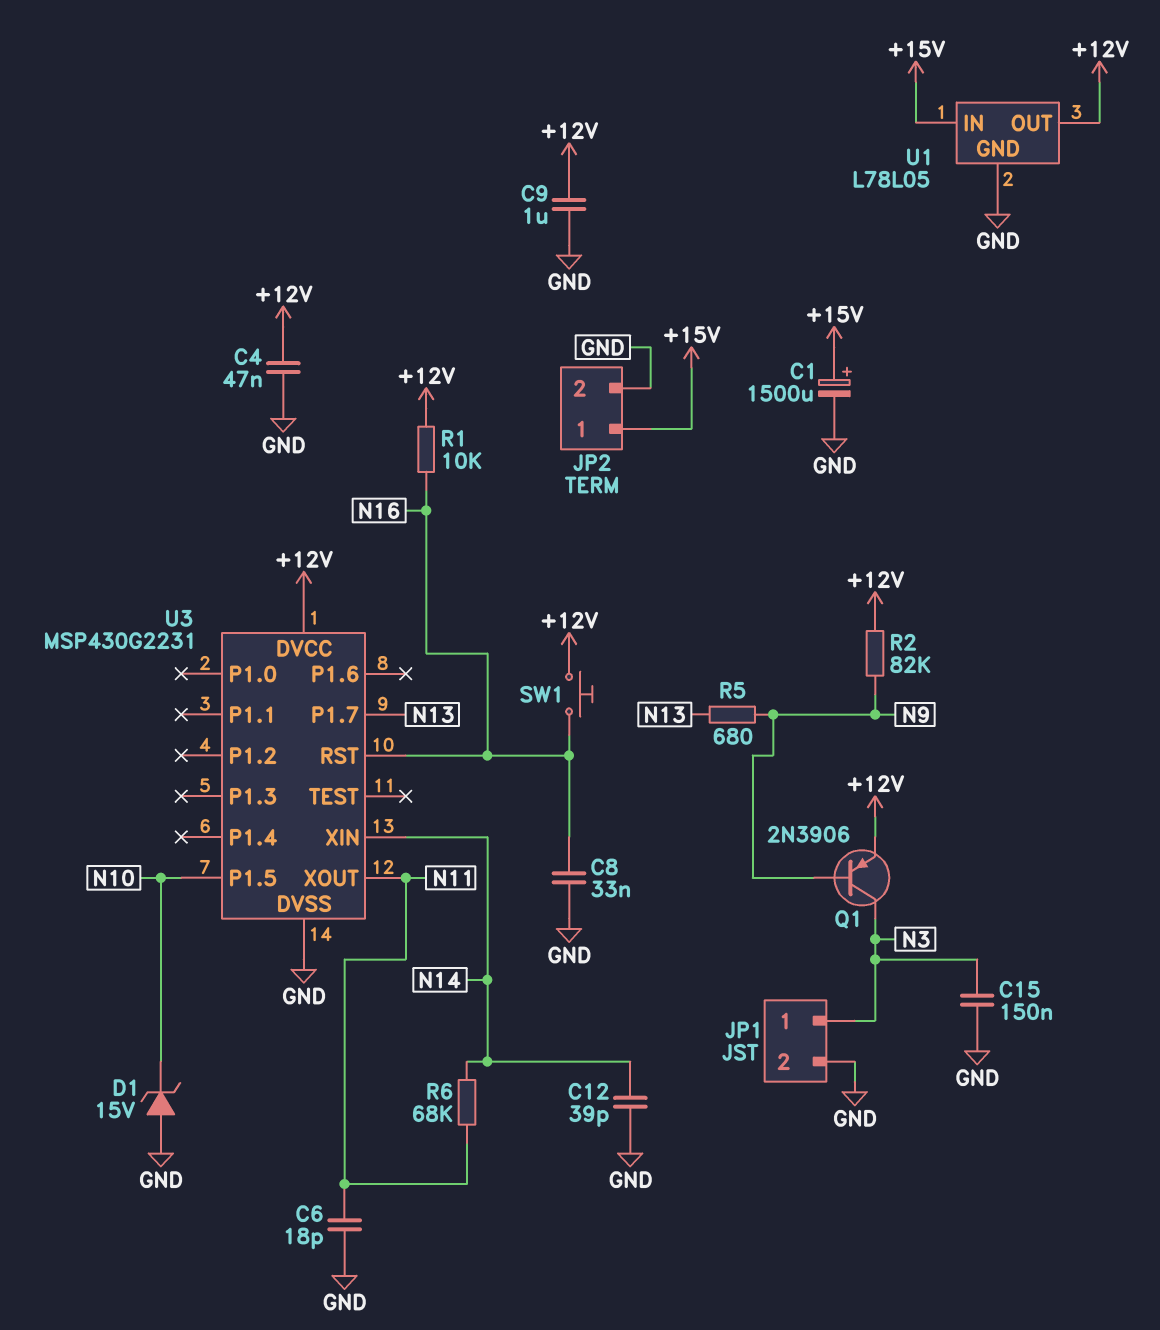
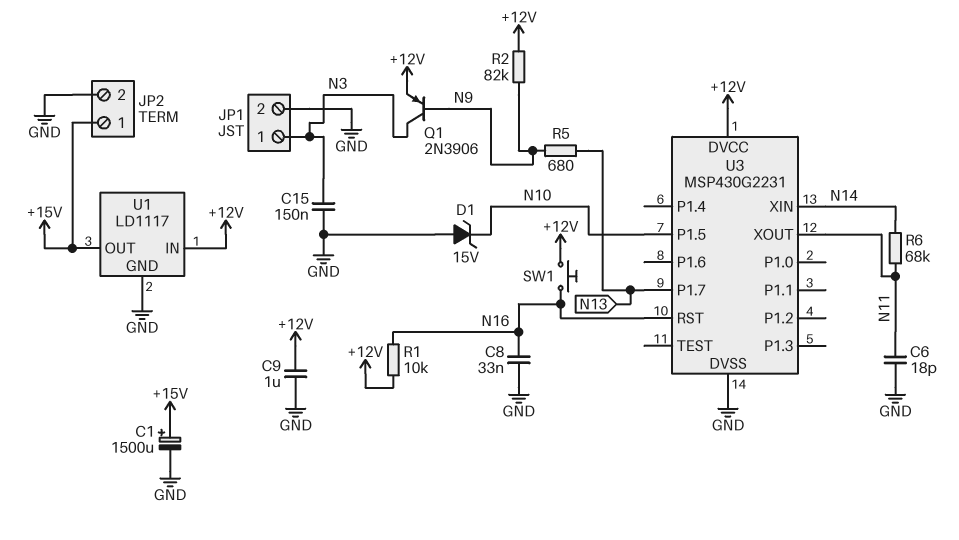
C4: 47nF (+12V, GND) -> none
C12: 39pF (GND, N14) -> none
U1: L78L05 -> LD1117
U1 pin IN: +15V -> +12V
U1 pin OUT: +12V -> +15V

